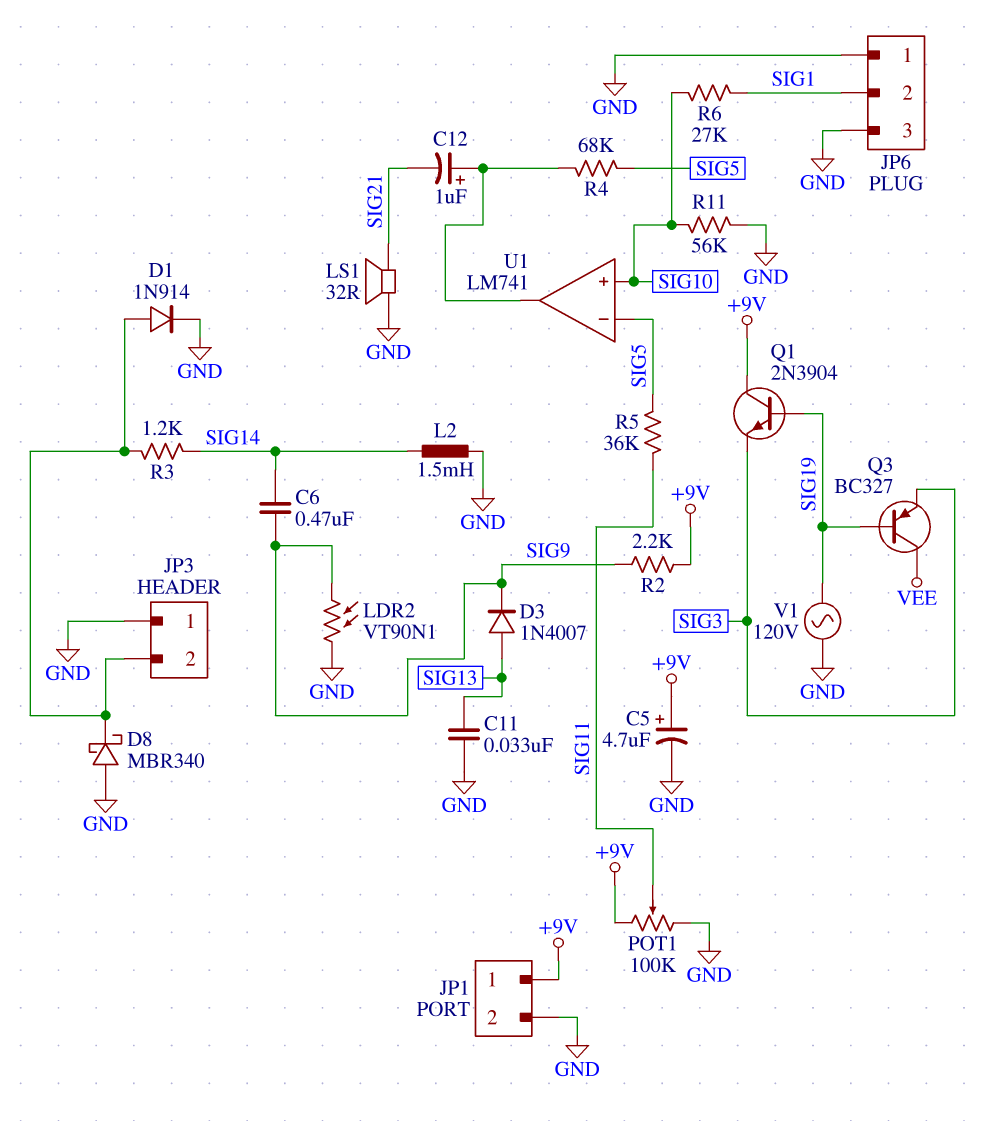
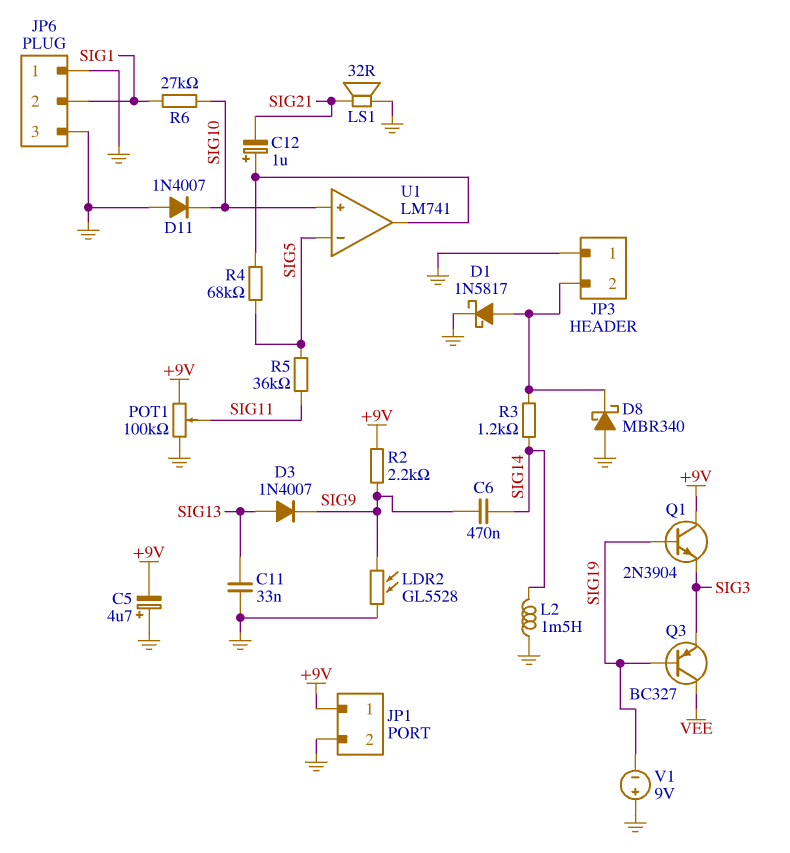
C5: 4.7uF (plus +9V, minus GND) -> 4.7uF (plus GND, minus +9V)
D1: diode 1N914 (A JP3/2, K GND) -> schottky 1N5817 (A JP3/2, K GND)
D11: none -> diode 1N4007 (A GND, K SIG10)
LDR2: VT90N1 (GND, SIG9) -> GL5528 (GND, SIG9)
R11: 56k (GND, SIG10) -> none
V1: AC 120V (GND, SIG19) -> 9V (plus GND, minus SIG19)

